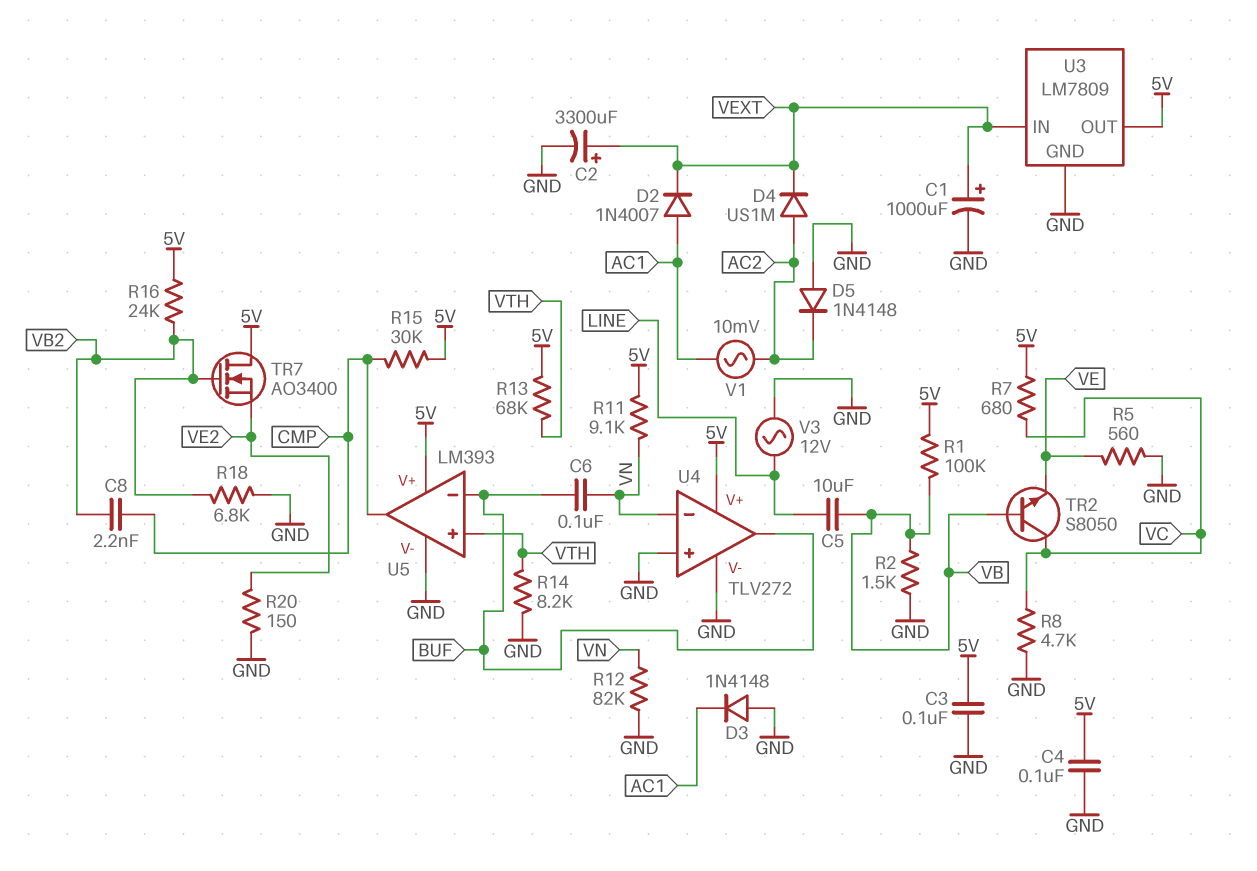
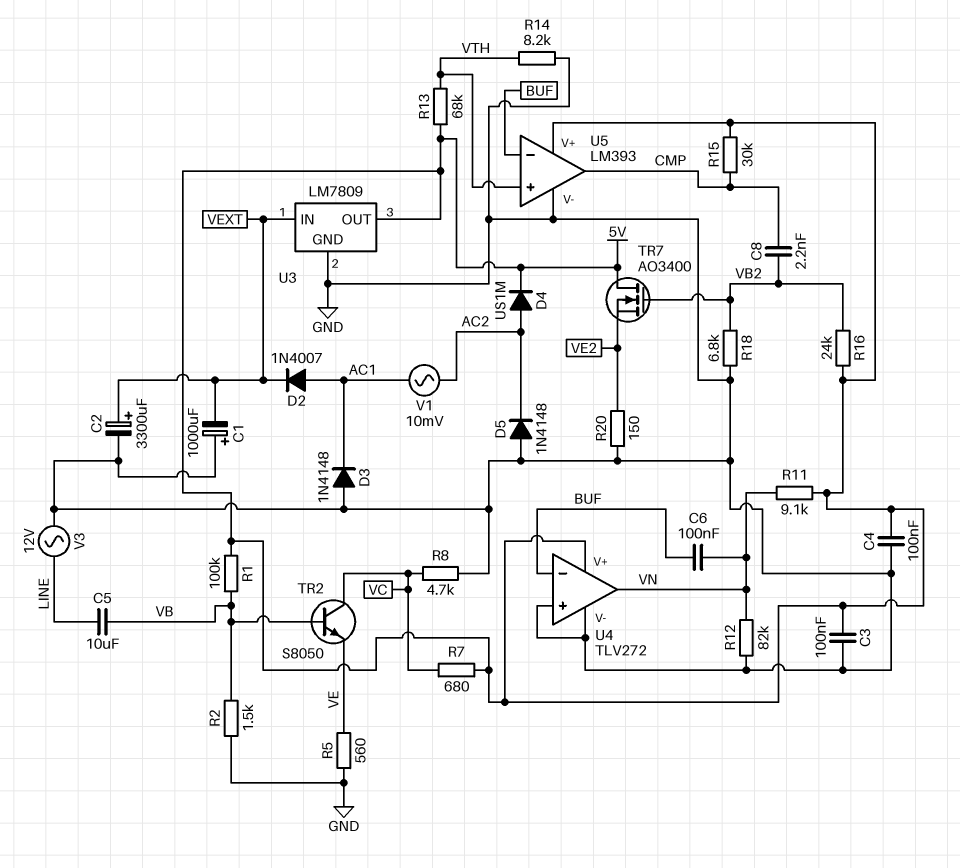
C1: 1000uF (plus VEXT, minus GND) -> 1000uF (plus GND, minus VEXT)
D4: diode US1M (A AC2, K VEXT) -> diode US1M (A AC2, K 5V)
U4 pin in-: VN -> BUF
U4 pin out: BUF -> VN

